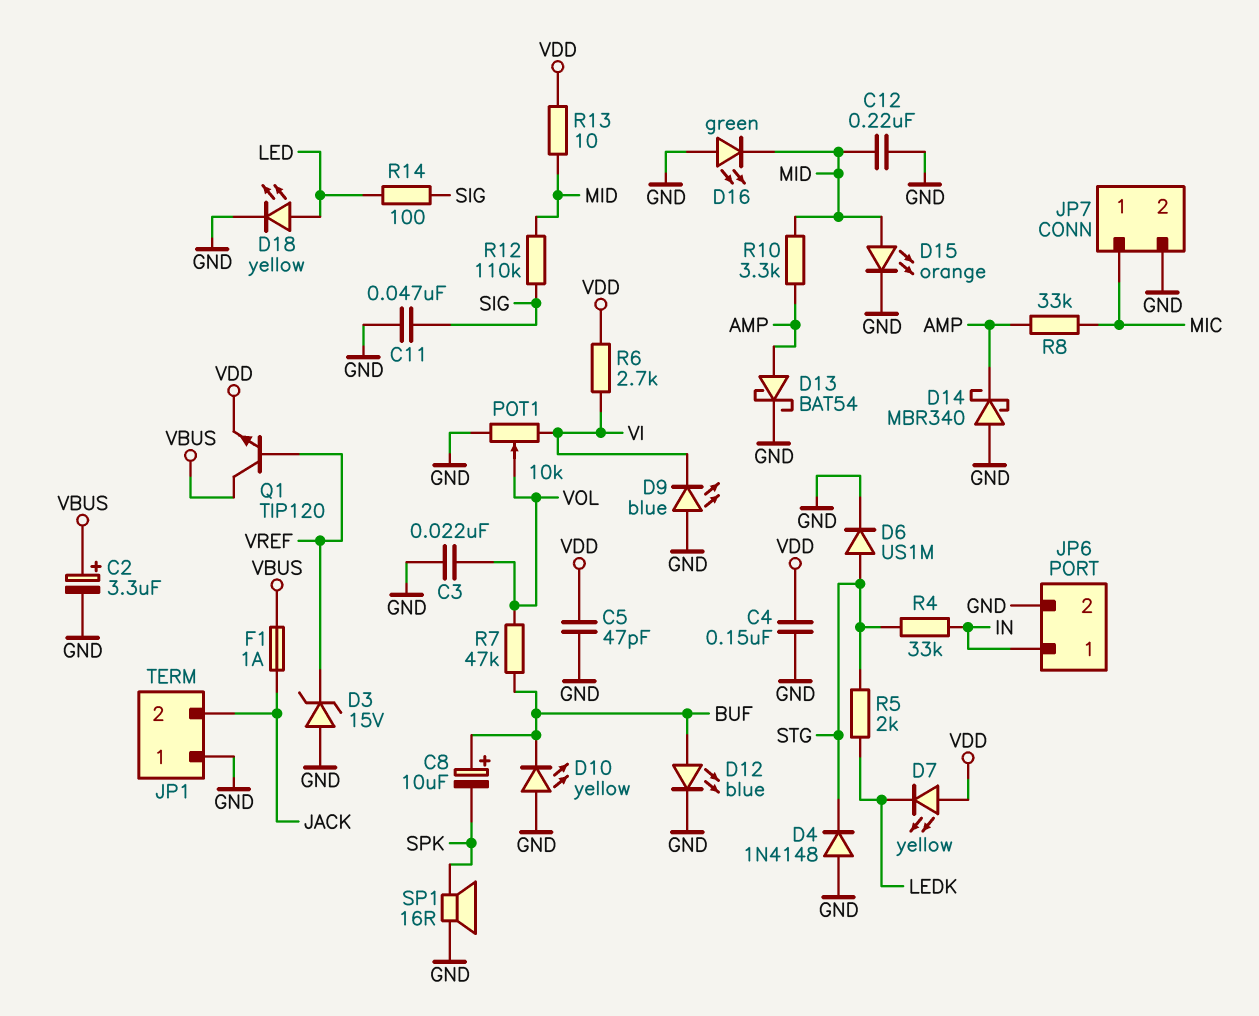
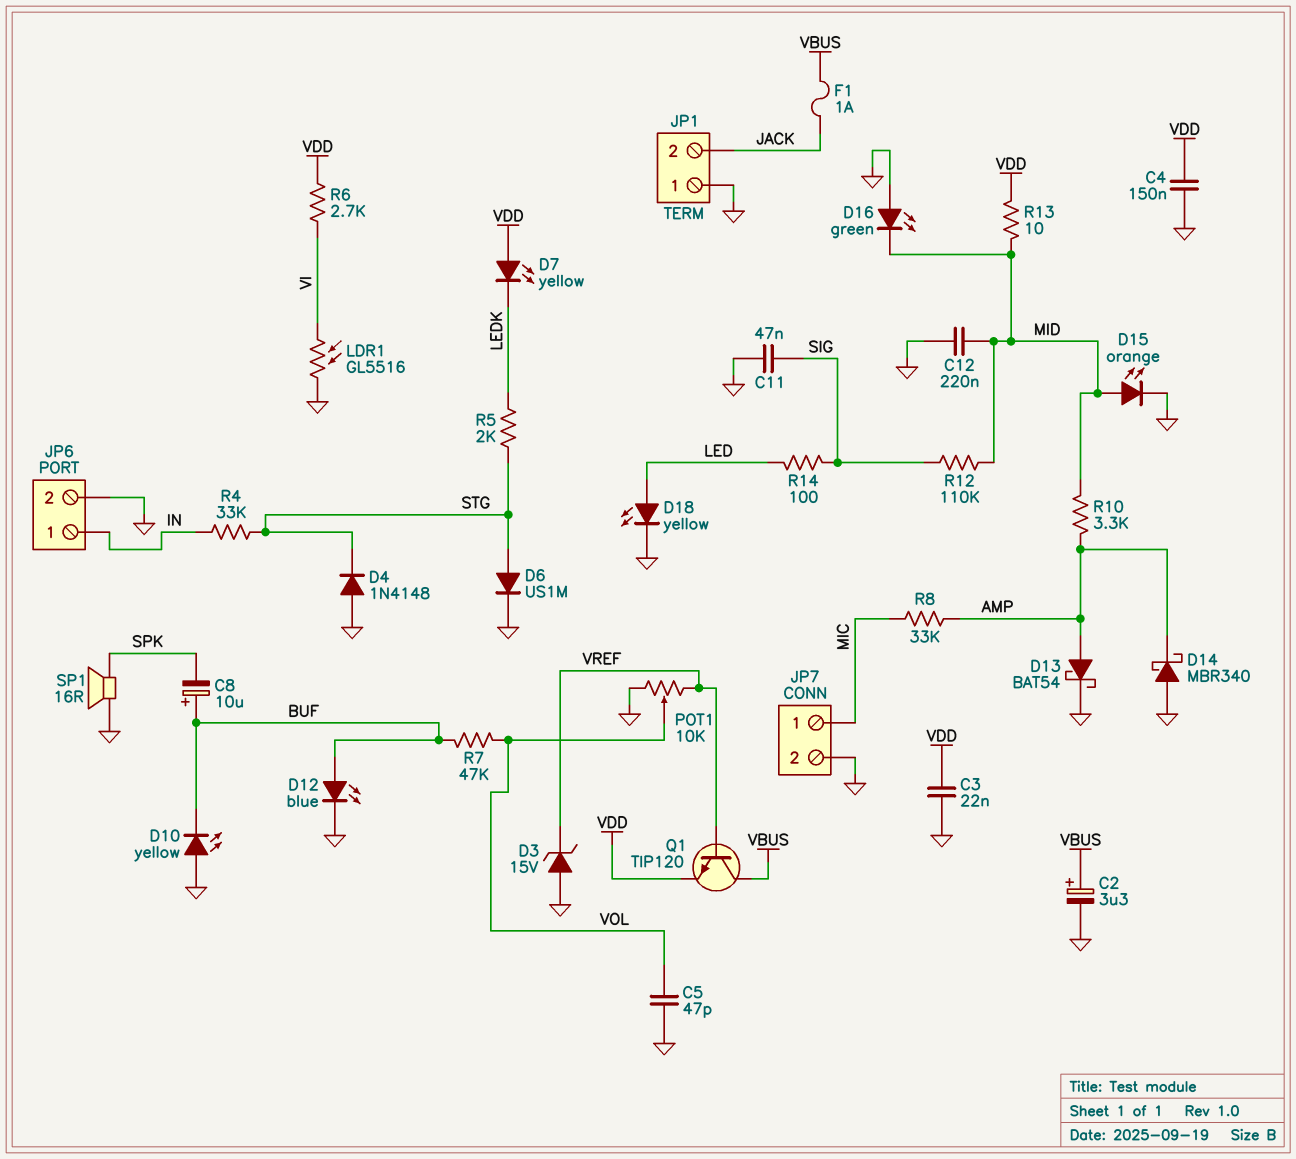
C3: 22nF (GND, VOL) -> 22nF (GND, VDD)
C5: 47pF (GND, VDD) -> 47pF (GND, VOL)
D9: LED blue (A GND, K VI) -> none
LDR1: none -> GL5516 (GND, VI)
POT1: 10k (GND, VI, wiper VOL) -> 10k (GND, VREF, wiper VOL)

